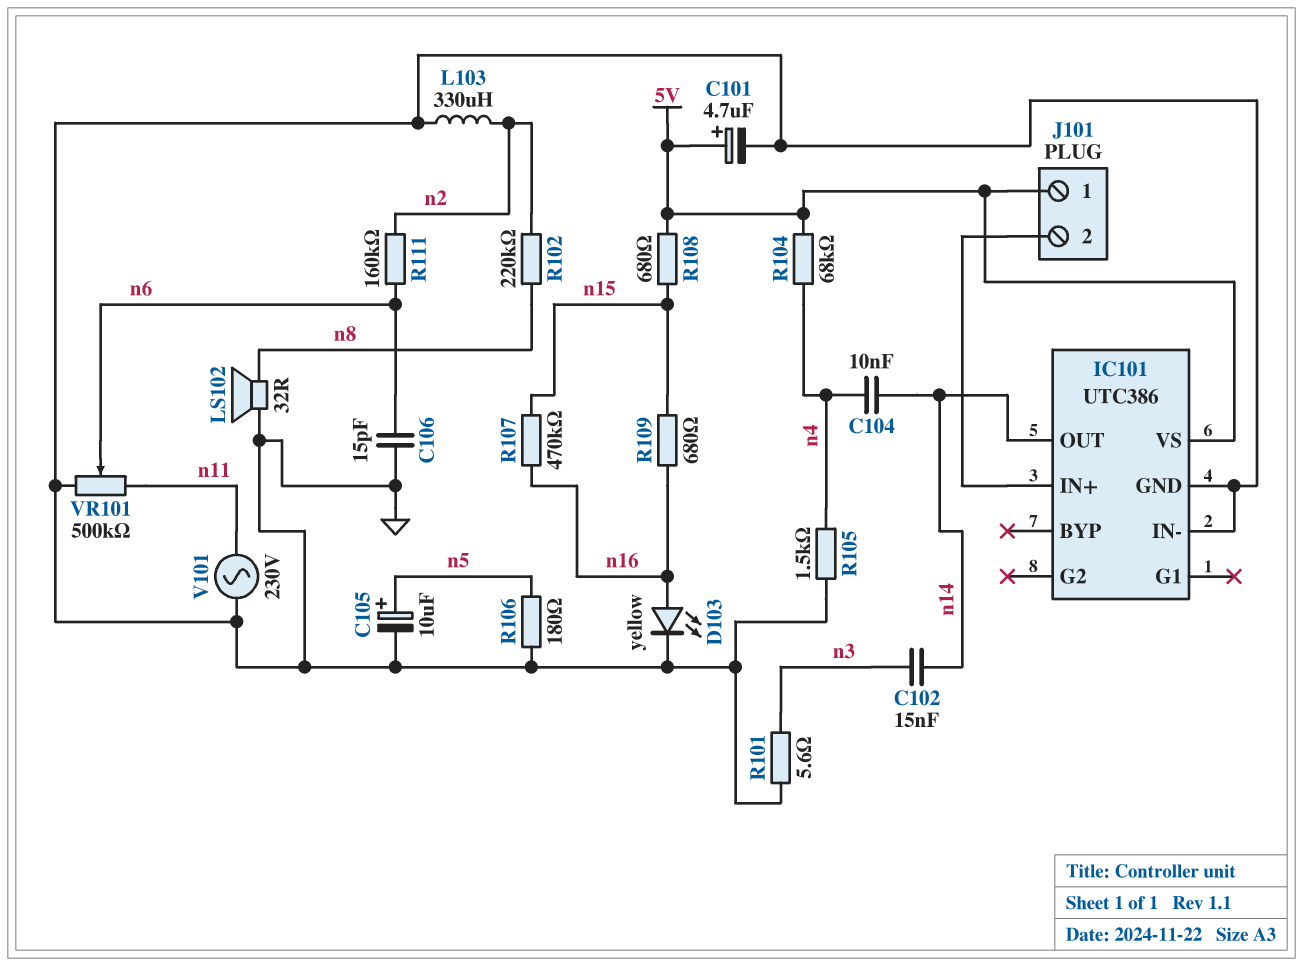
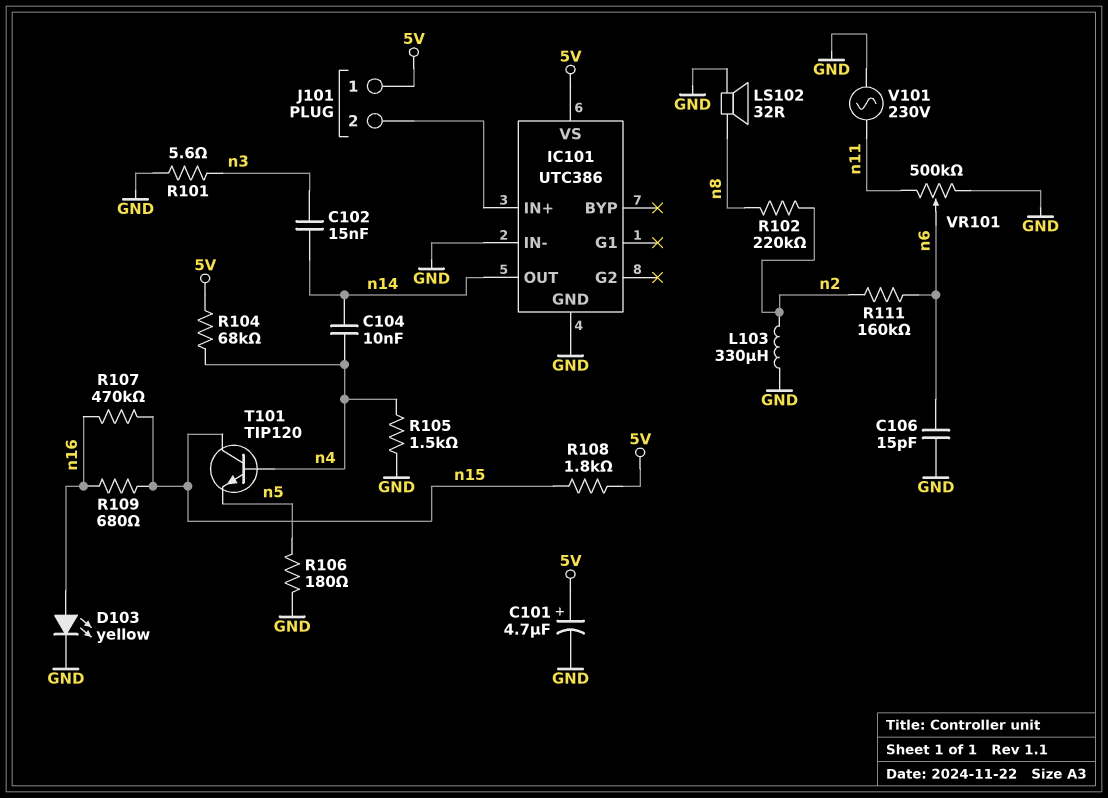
C105: 10uF (plus n5, minus GND) -> none
R108: 680 (5V, n15) -> 1.8k (5V, n15)
T101: none -> NPN TIP120 (B n4, C n15, E n5)

